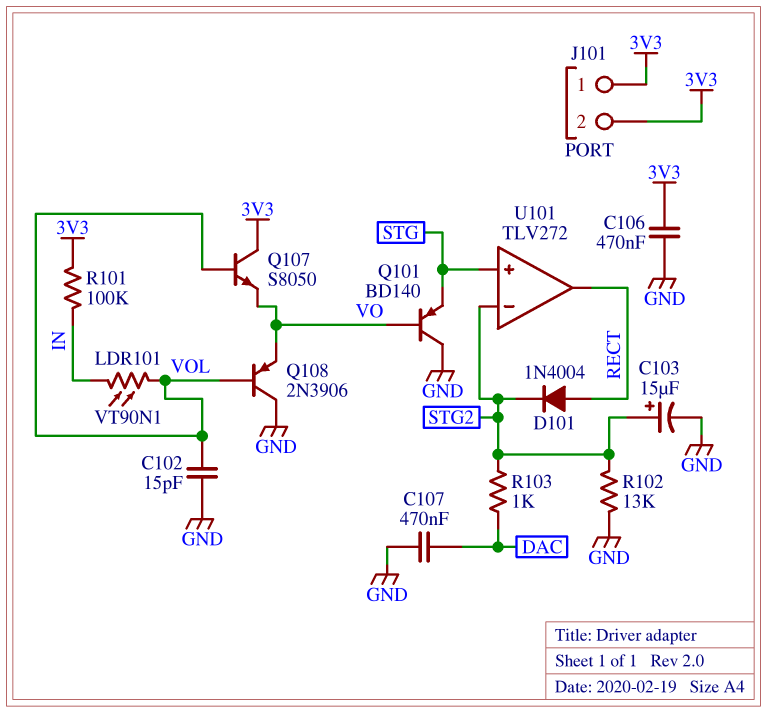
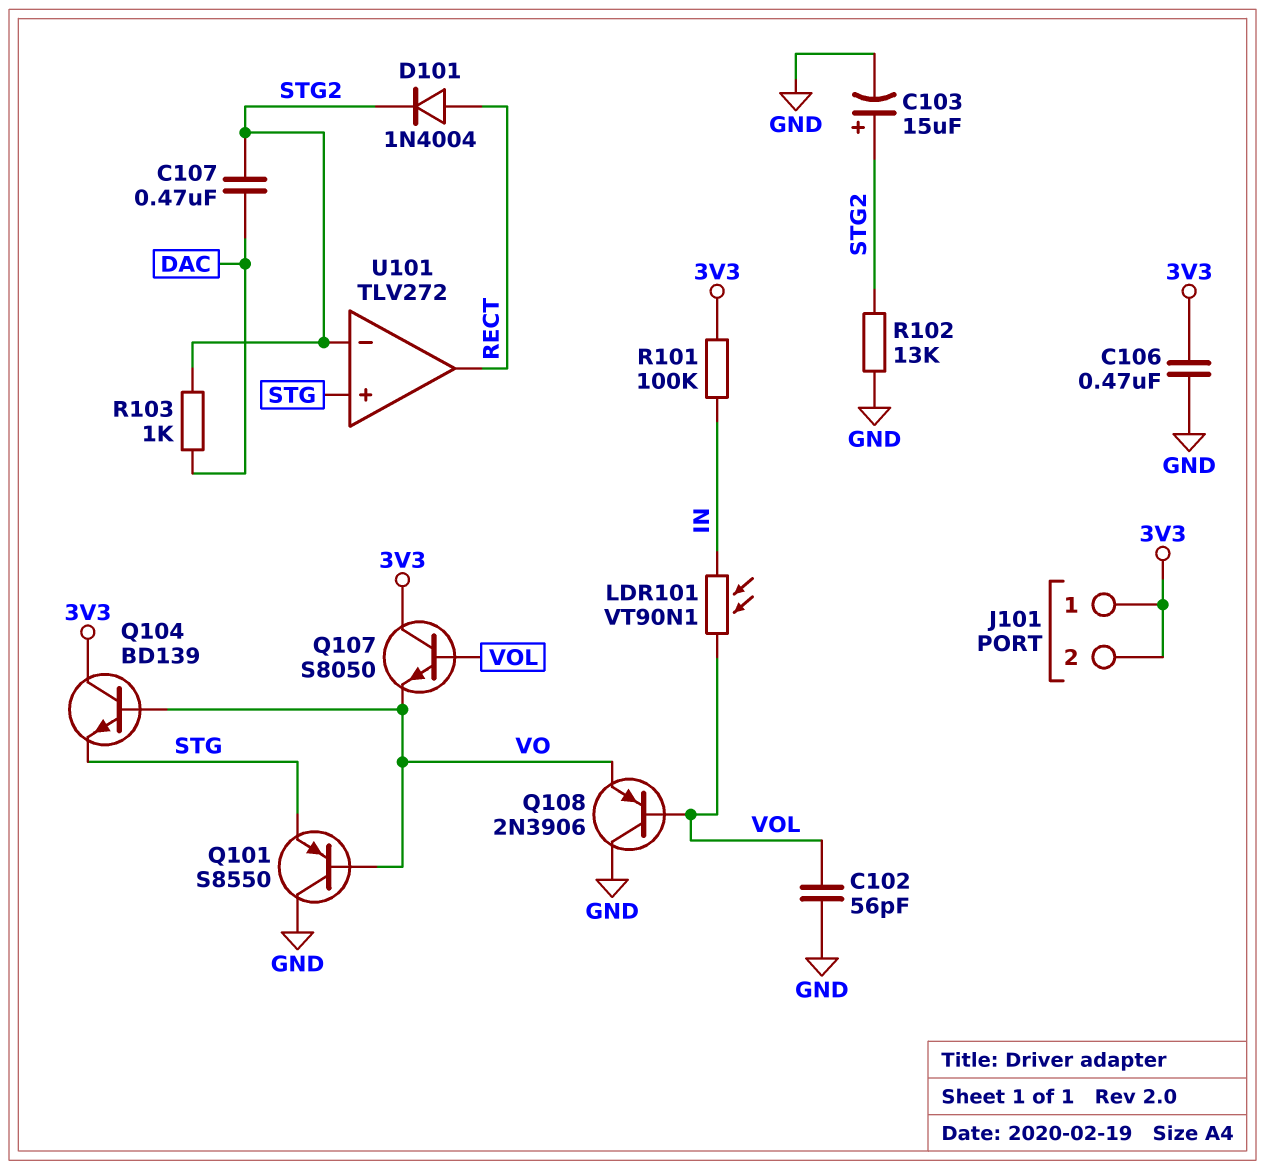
C102: 15pF (GND, VOL) -> 56pF (GND, VOL)
C107: 470nF (DAC, GND) -> 470nF (DAC, STG2)
Q101: PNP BD140 (B VO, C GND, E STG) -> PNP S8550 (B VO, C GND, E STG)
Q104: none -> NPN BD139 (B VO, C 3V3, E STG)

